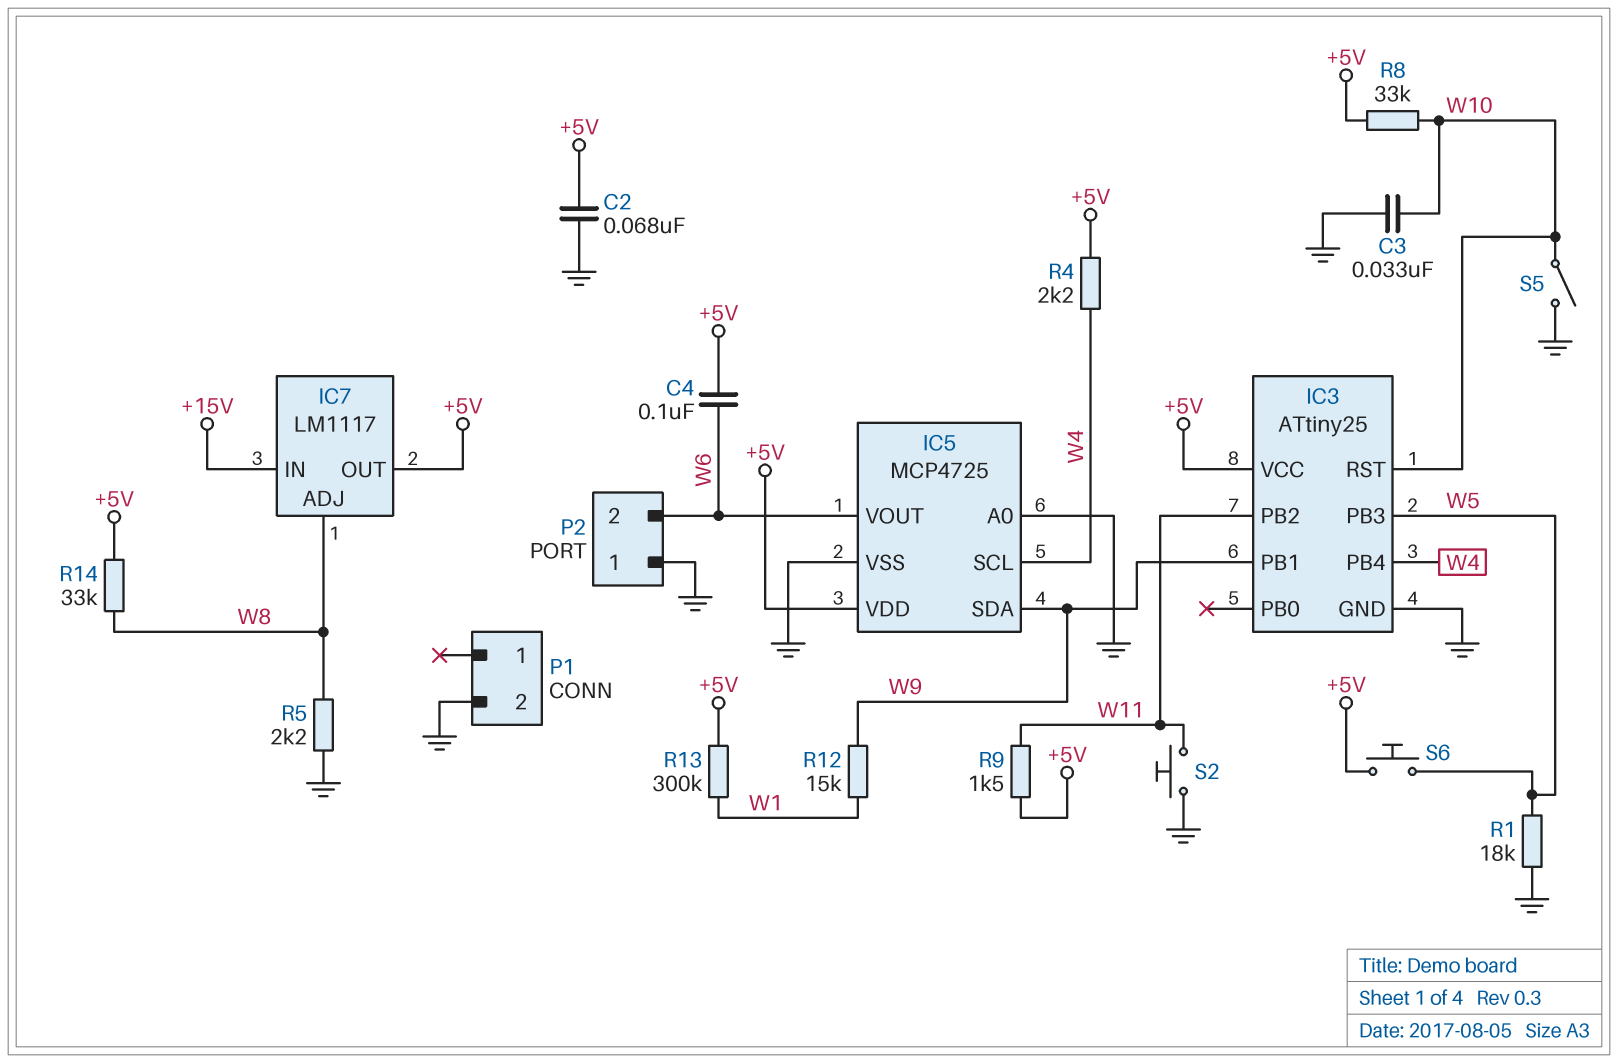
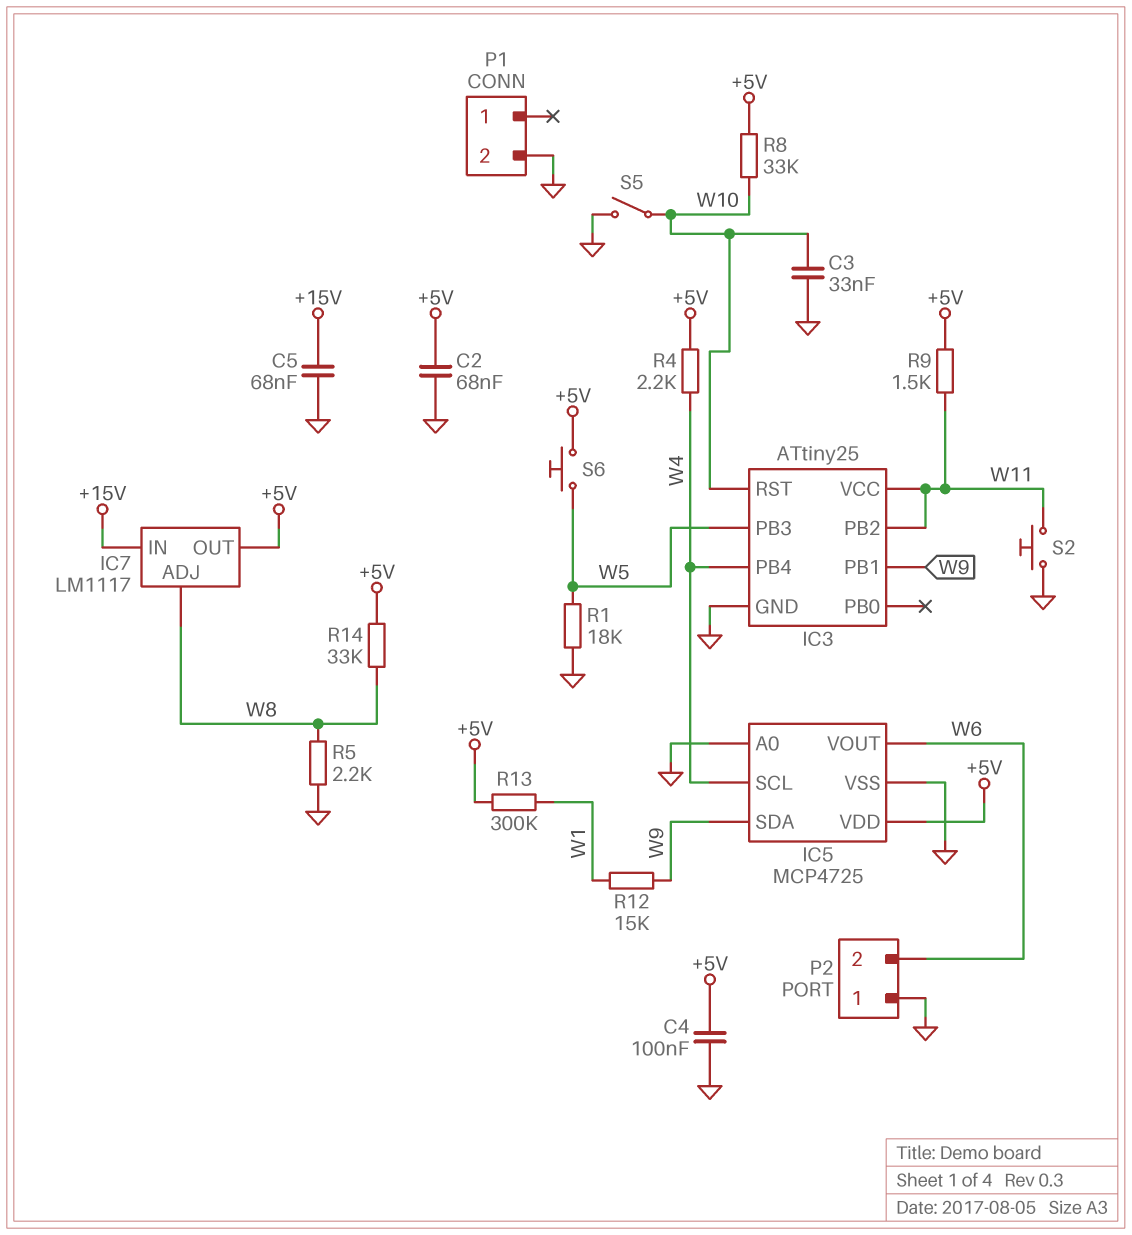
C4: 100nF (+5V, W6) -> 100nF (+5V, GND)
C5: none -> 68nF (+15V, GND)
IC3 pin VCC: +5V -> W11

